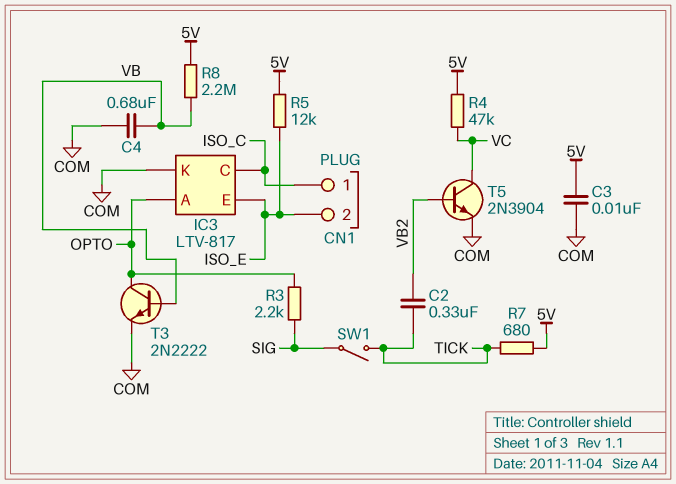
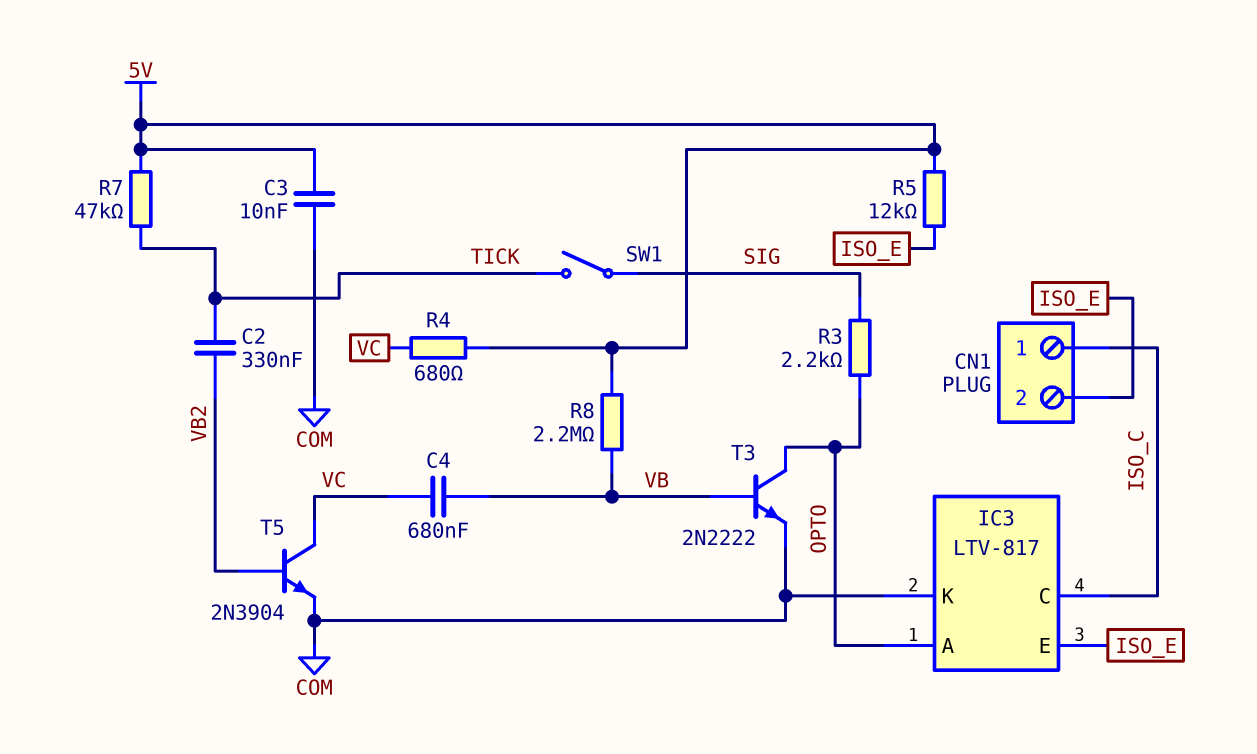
C4: 680nF (COM, VB) -> 680nF (VB, VC)
R4: 47k (5V, VC) -> 680 (5V, VC)
R7: 680 (5V, TICK) -> 47k (5V, TICK)

